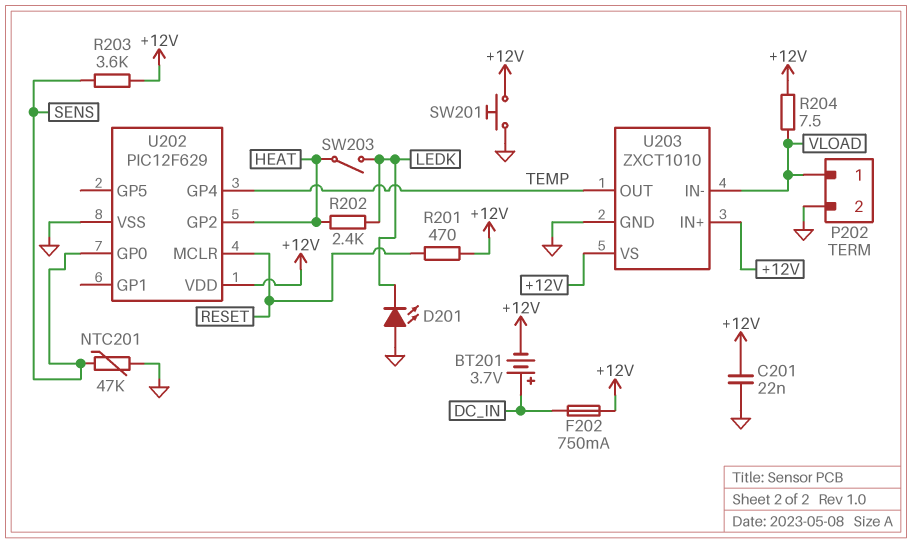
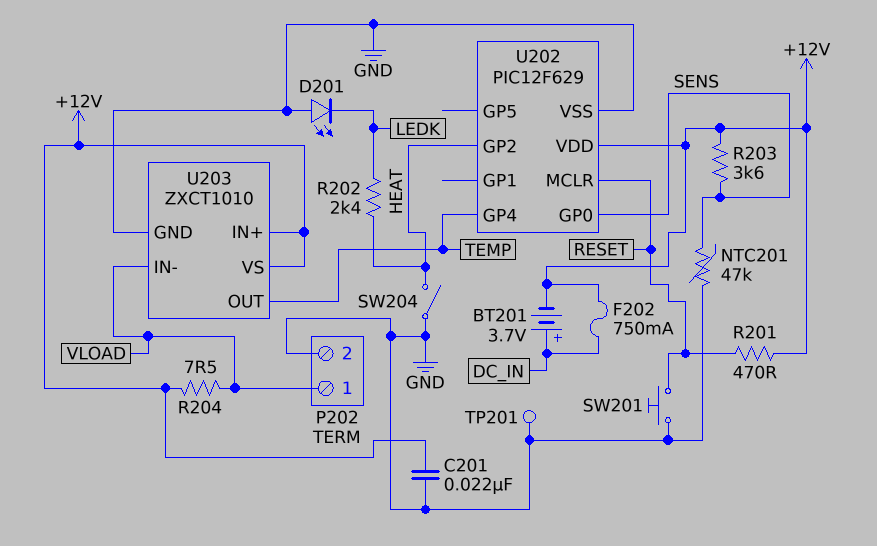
SW201: button (+12V, GND) -> button (GND, RESET)
SW203: switch (HEAT, LEDK) -> none
SW204: none -> switch (GND, HEAT)
TP201: none -> test point (GND)

